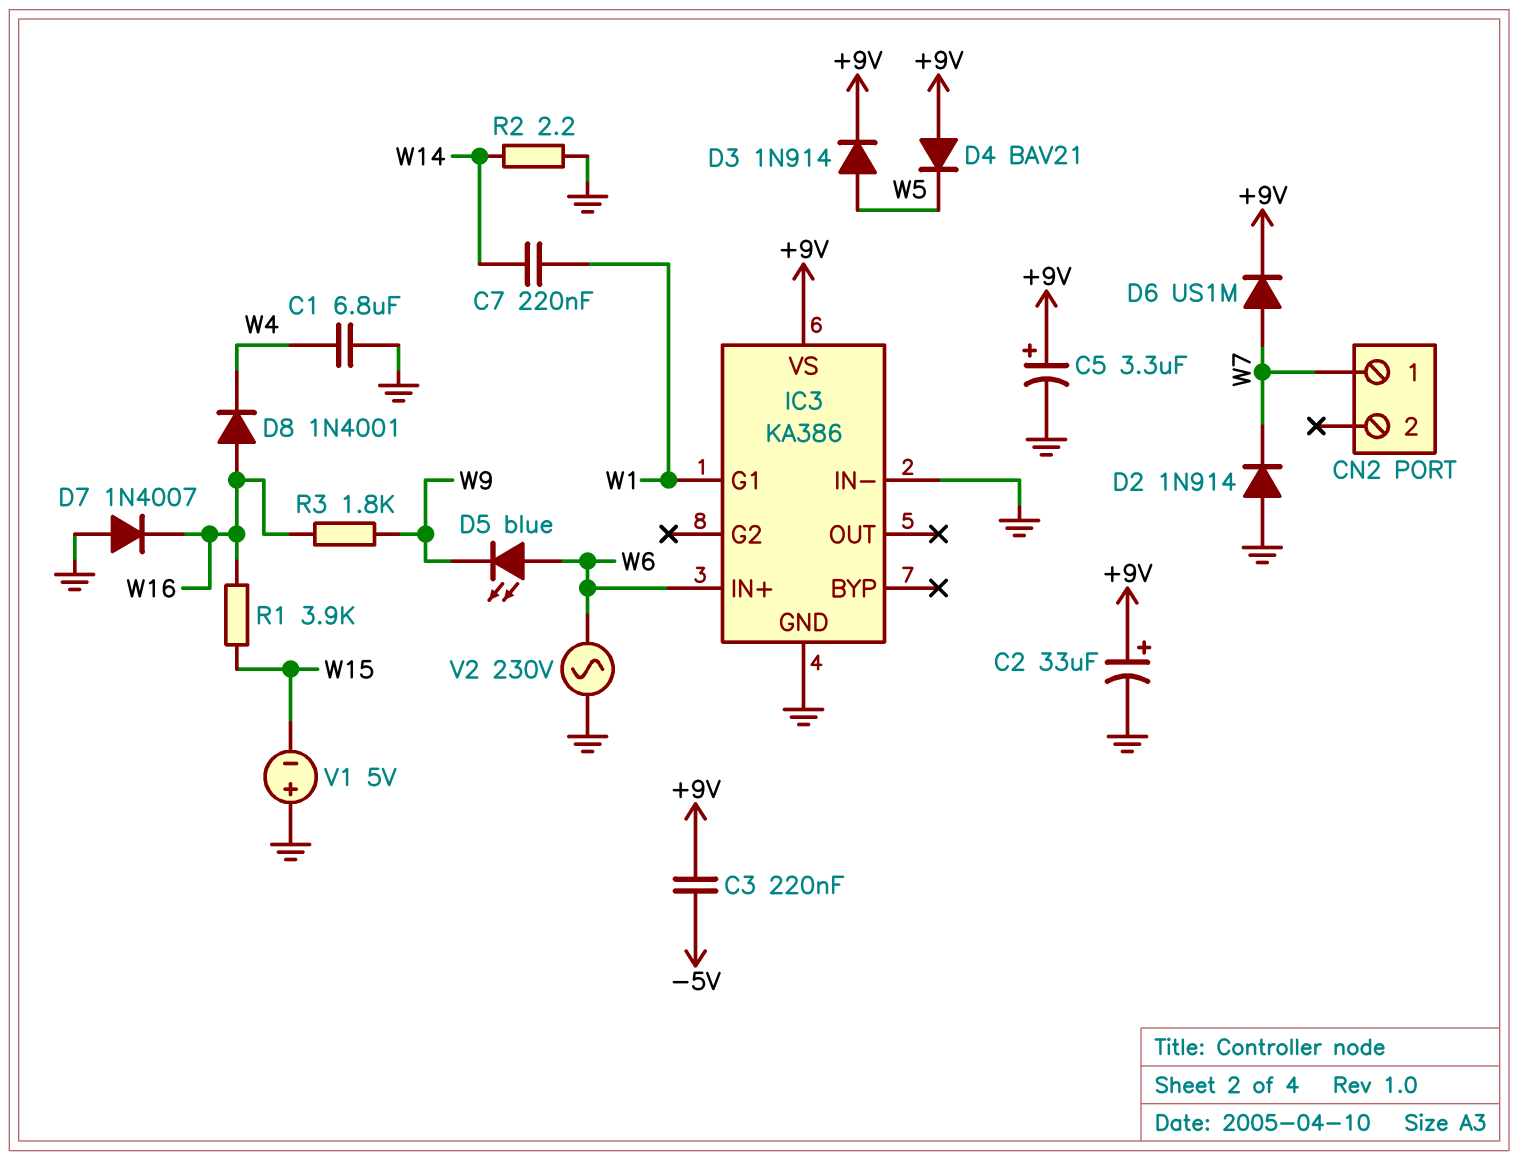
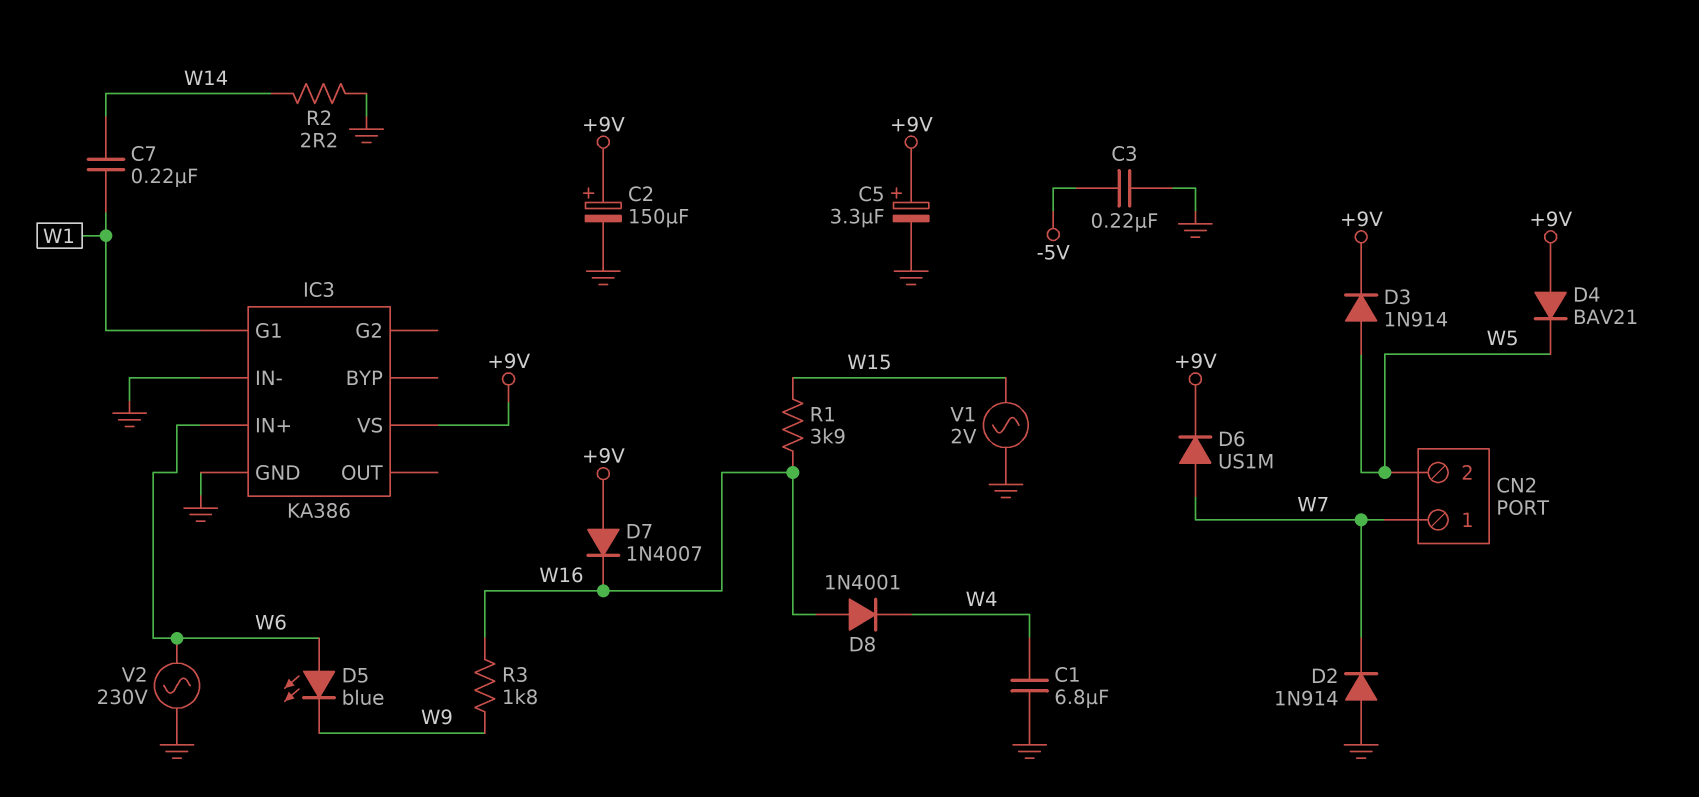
C2: 33uF (plus +9V, minus GND) -> 150uF (plus +9V, minus GND)
C3: 220nF (+9V, -5V) -> 220nF (-5V, GND)
CN2 pin 2: none -> W5
D7: diode 1N4007 (A GND, K W16) -> diode 1N4007 (A +9V, K W16)
V1: 5V (plus GND, minus W15) -> AC 2V (GND, W15)

